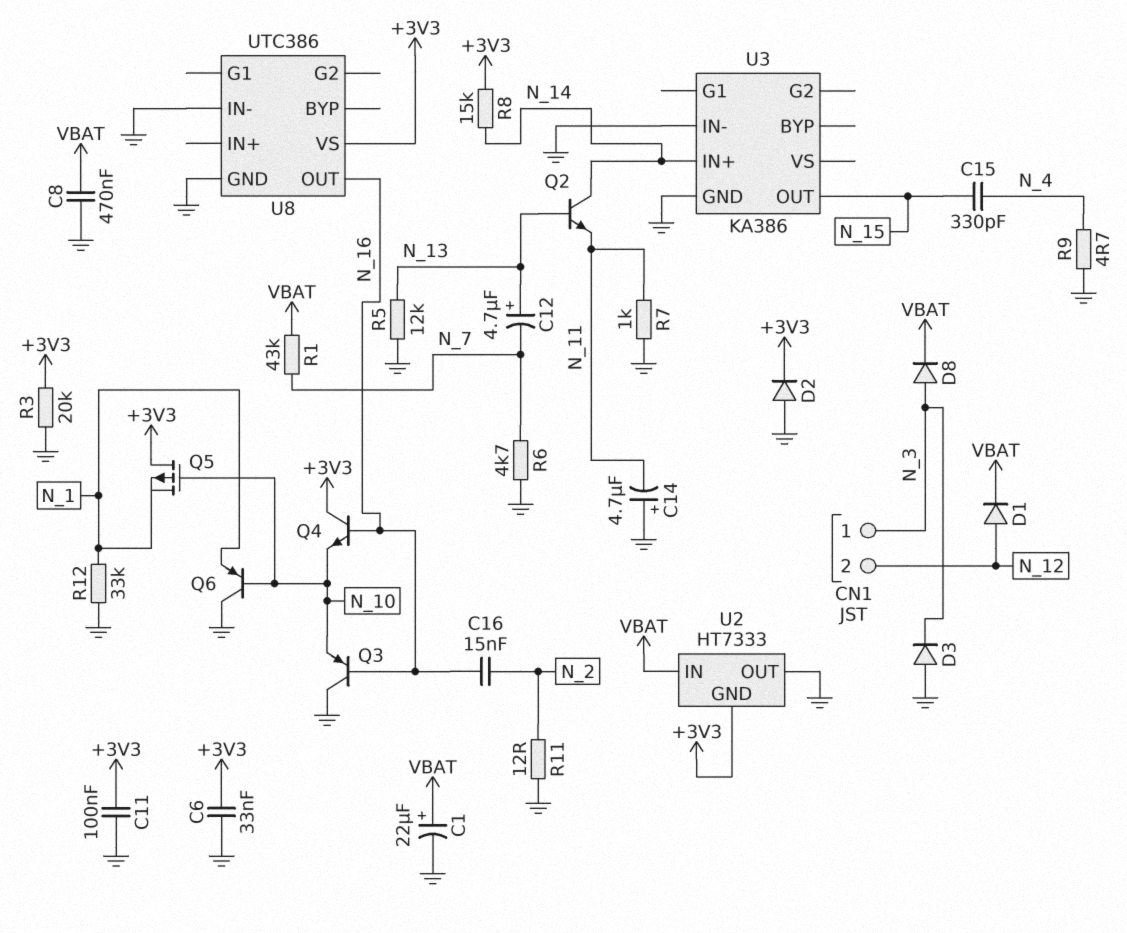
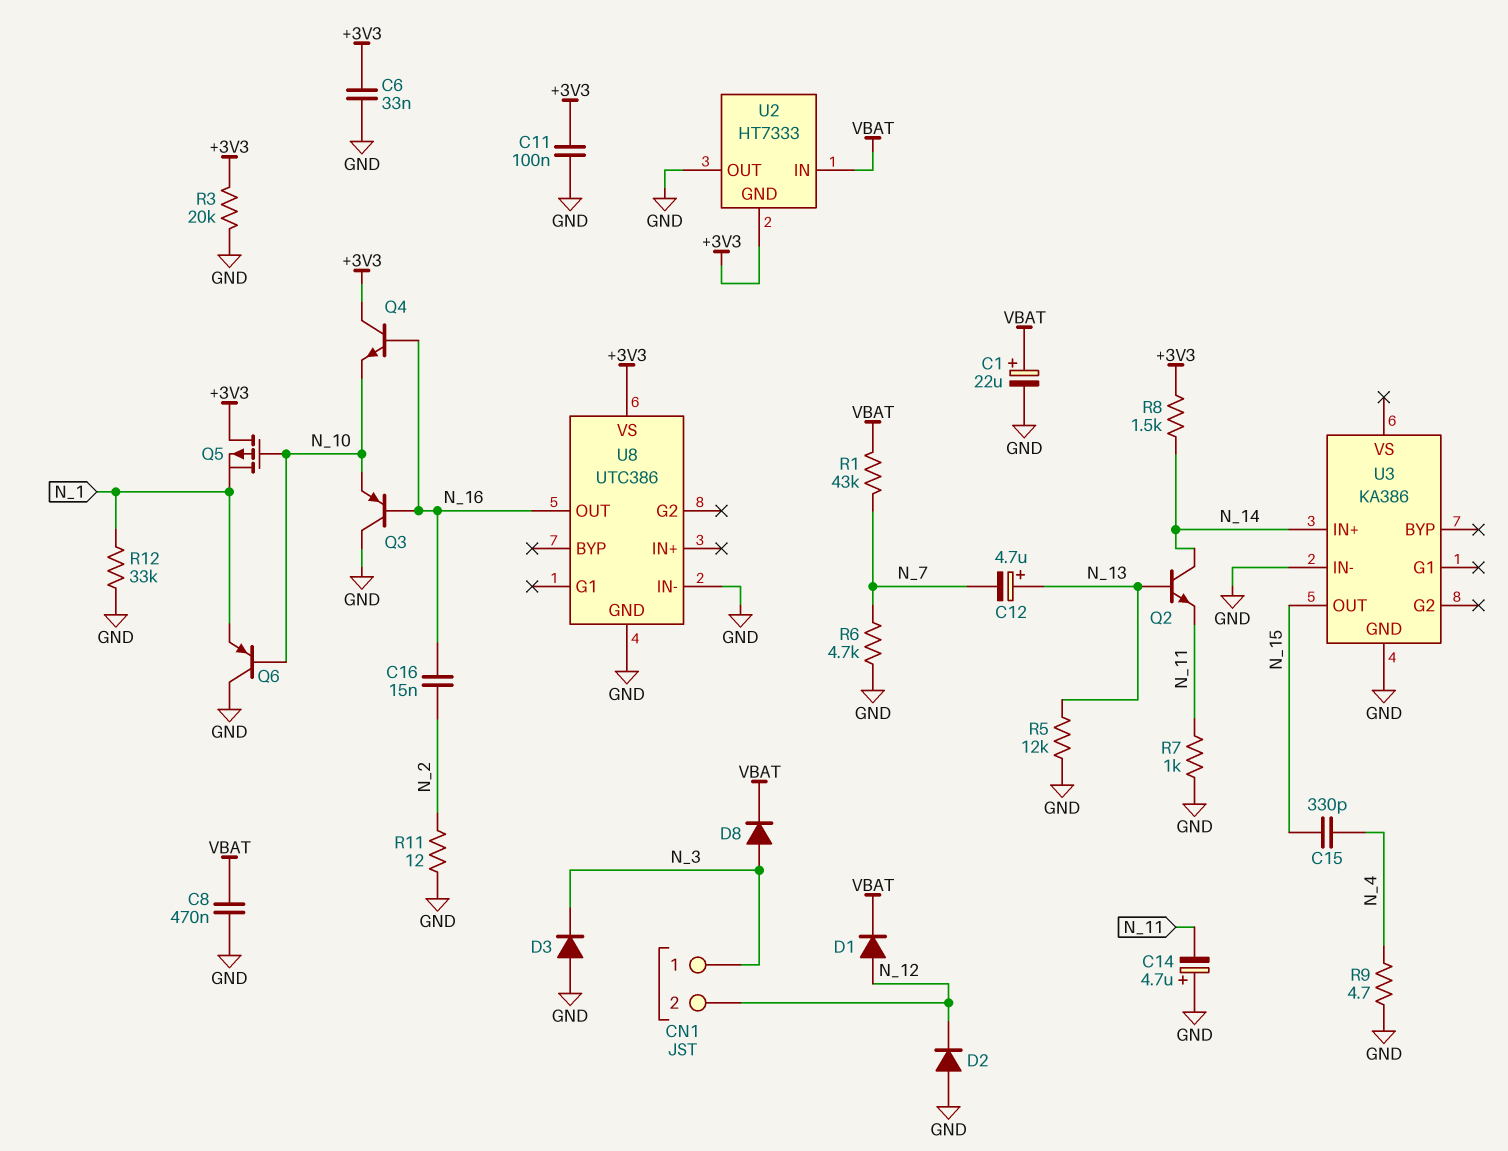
D2: diode (A GND, K +3V3) -> diode (A GND, K N_12)
R8: 15k (+3V3, N_14) -> 1.5k (+3V3, N_14)

